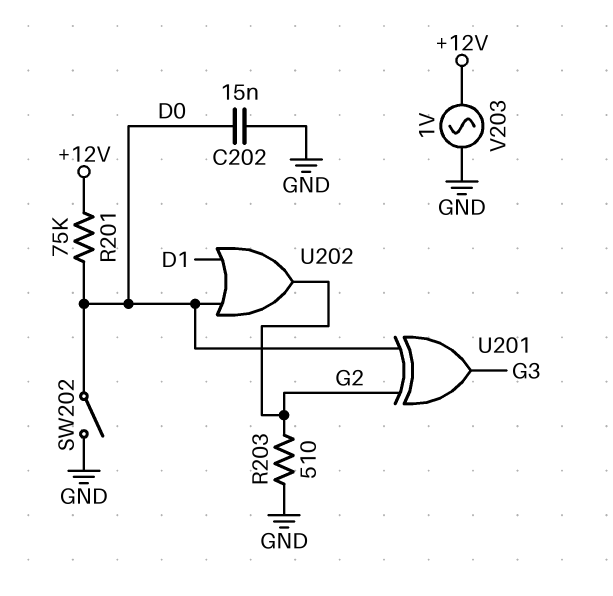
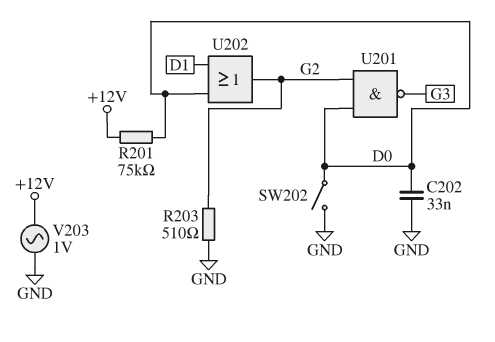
C202: 15nF (D0, GND) -> 33nF (D0, GND)
U201: XOR (in D0, in G2, out G3) -> NAND (in D0, in G2, out G3)

